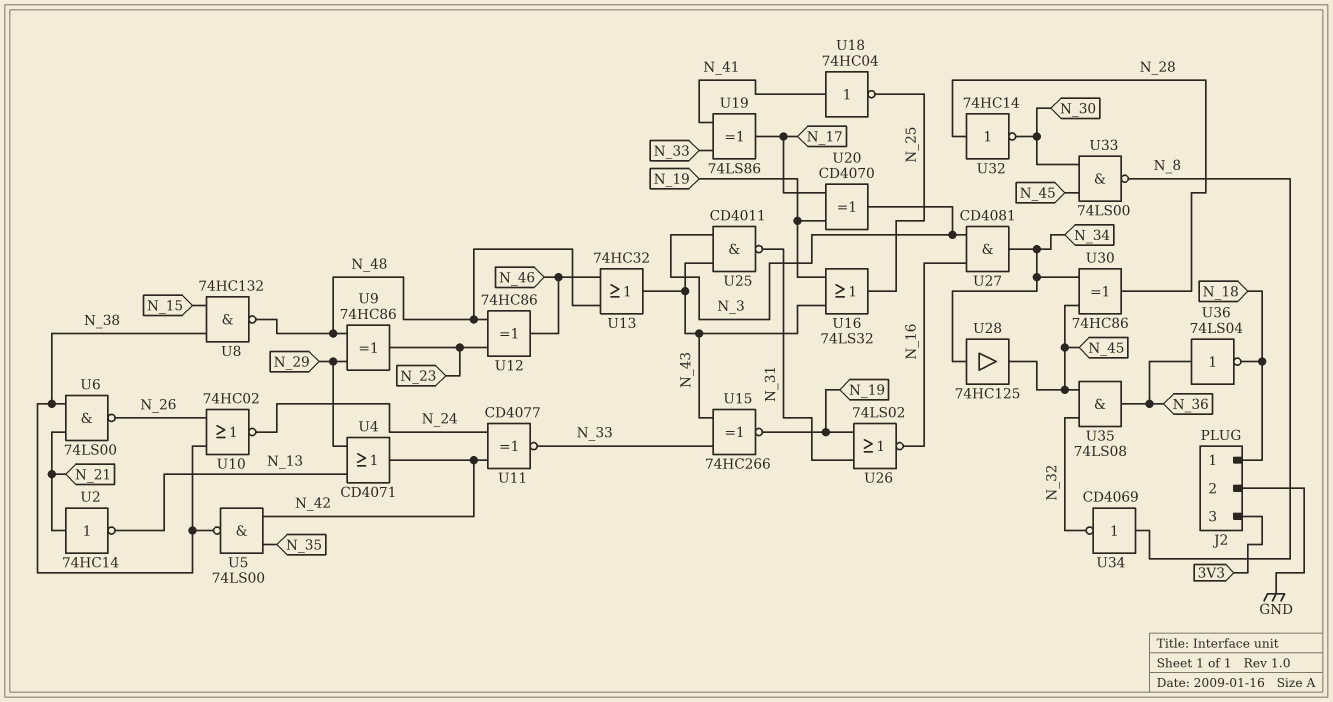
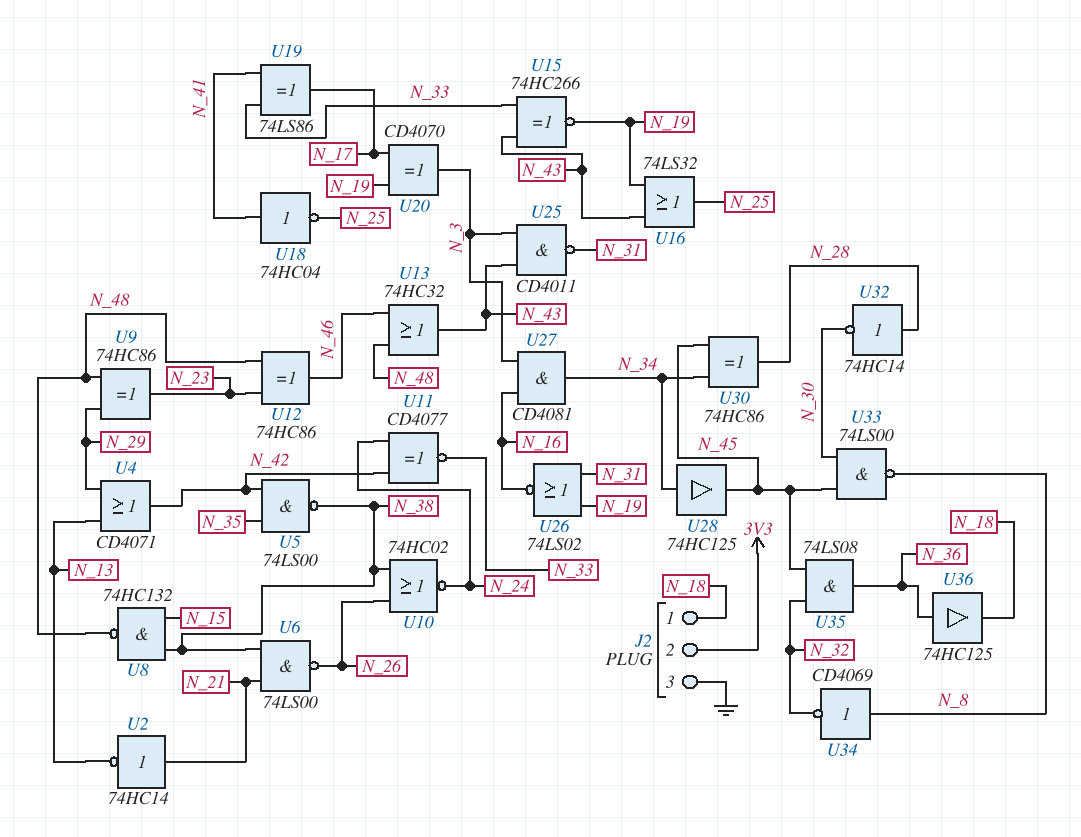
J2 pin 2: GND -> 3V3
J2 pin 3: 3V3 -> GND
U36: NOT 74LS04 (in N_36, out N_18) -> buffer 74HC125 (in N_36, out N_18)

